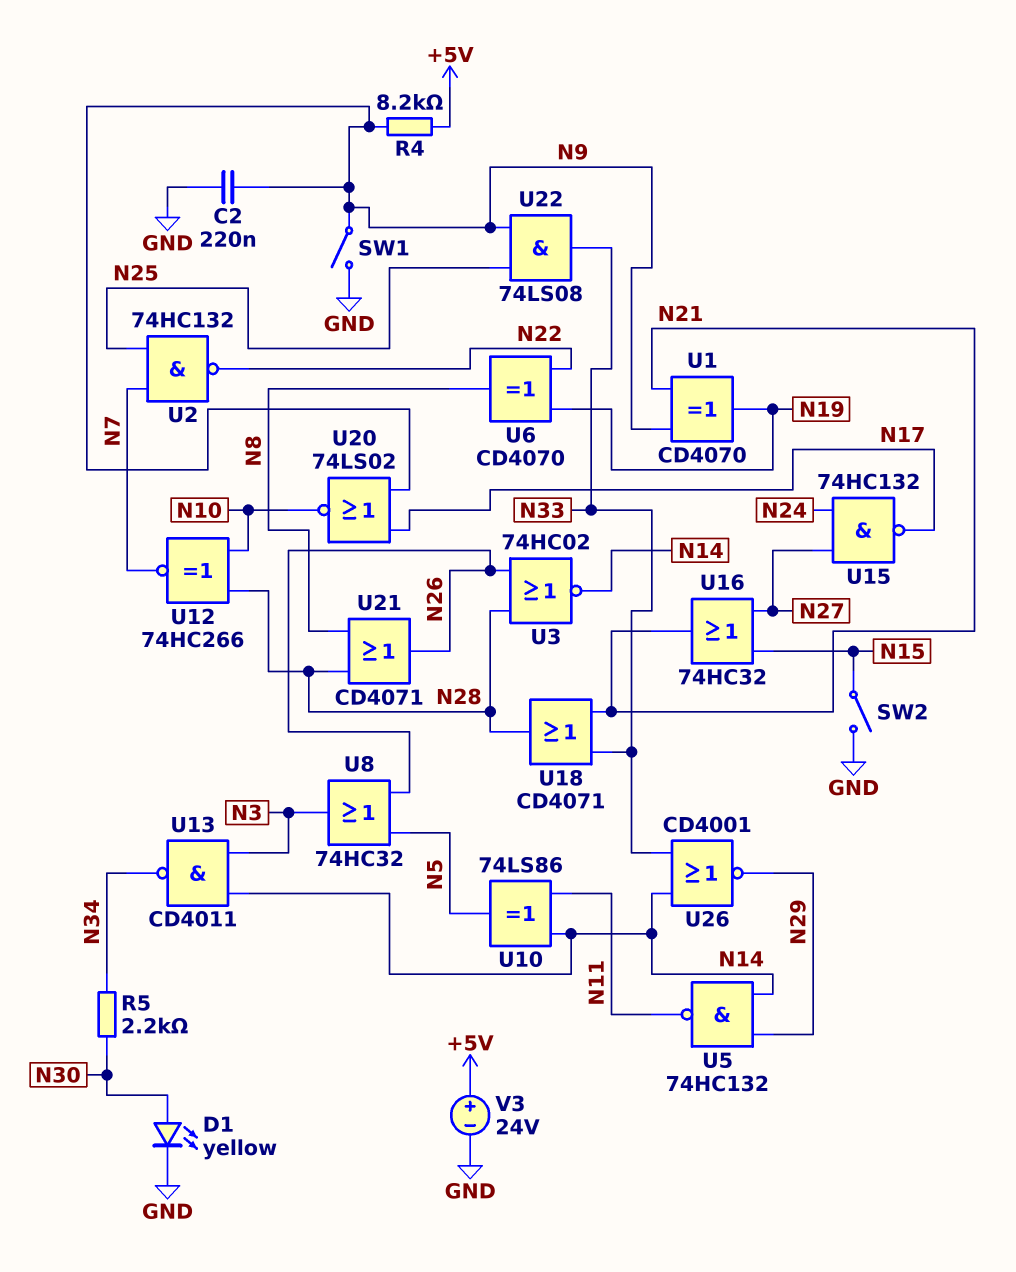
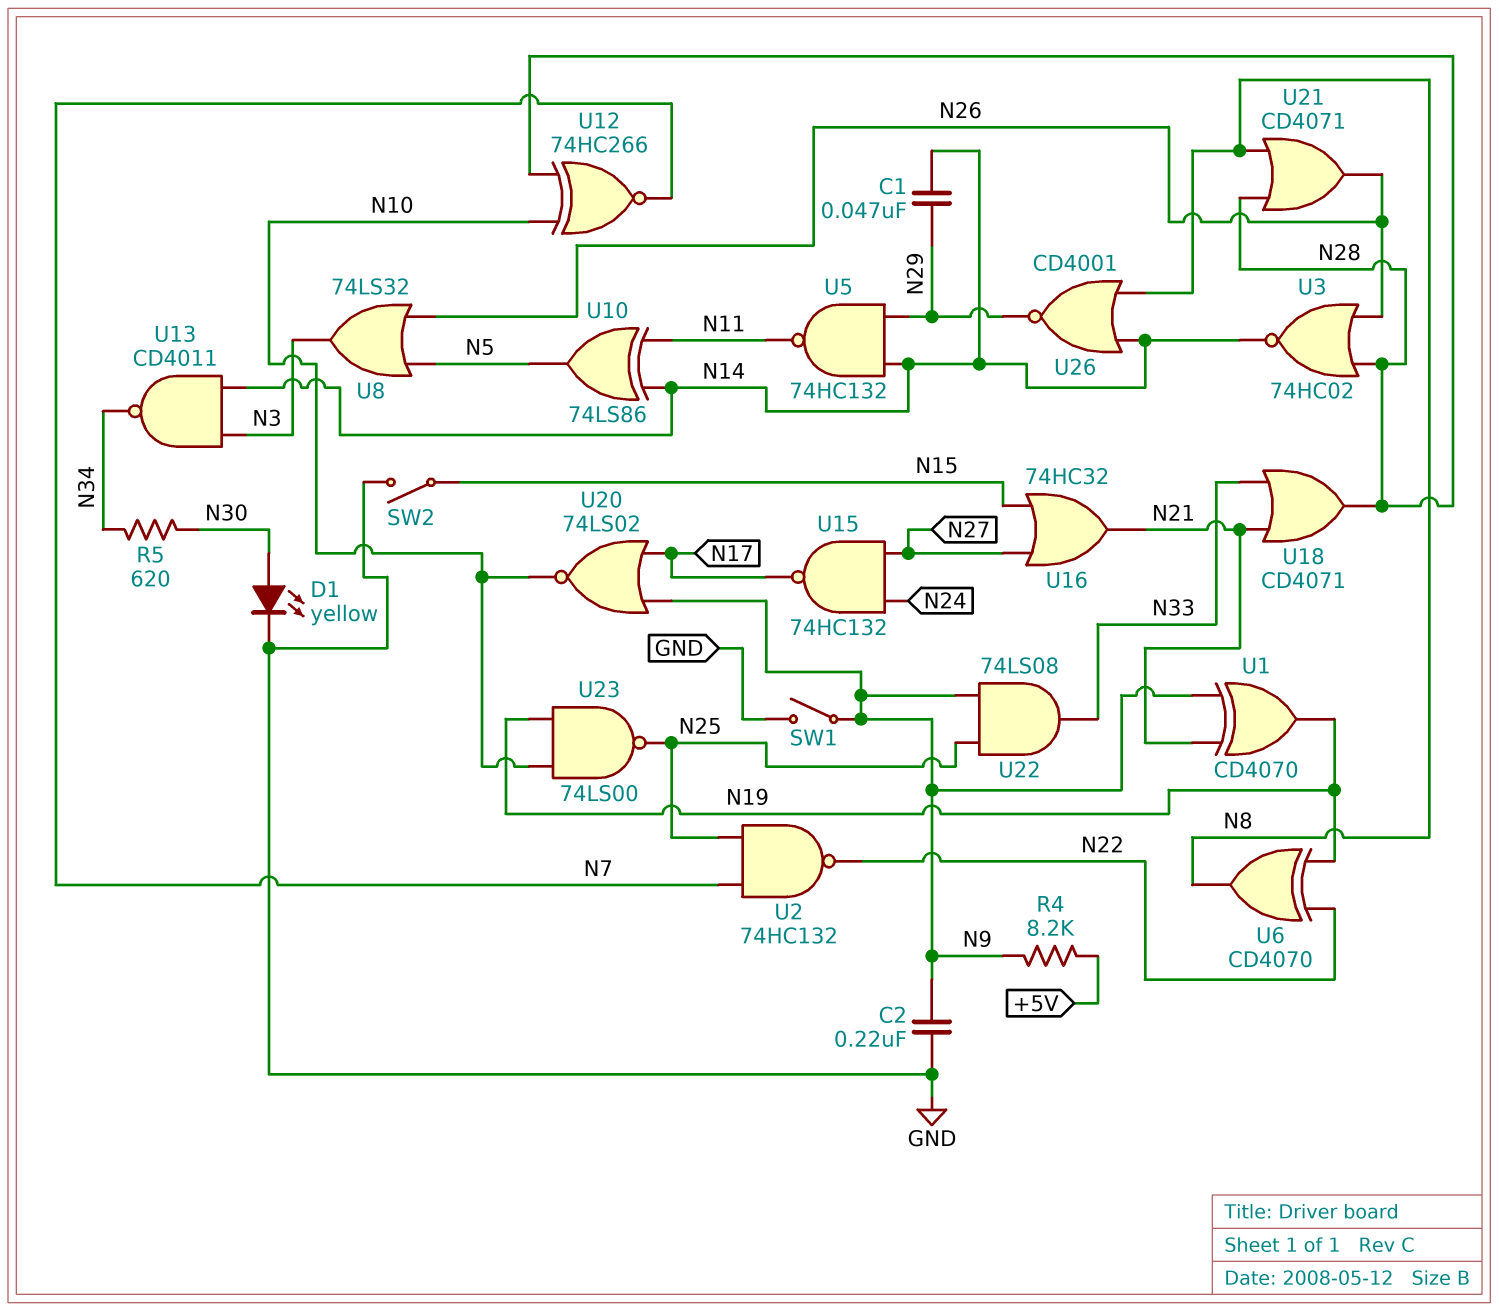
C1: none -> 47nF (N14, N29)
R5: 2.2k (N30, N34) -> 620 (N30, N34)
U8: OR 74HC32 (in N5, in N26, out N3) -> OR 74LS32 (in N5, in N26, out N3)
U23: none -> NAND 74LS00 (in N10, in N19, out N25)
U26: NOR CD4001 (in N14, in N33, out N29) -> NOR CD4001 (in N8, in N14, out N29)
V3: 24V (plus +5V, minus GND) -> none

